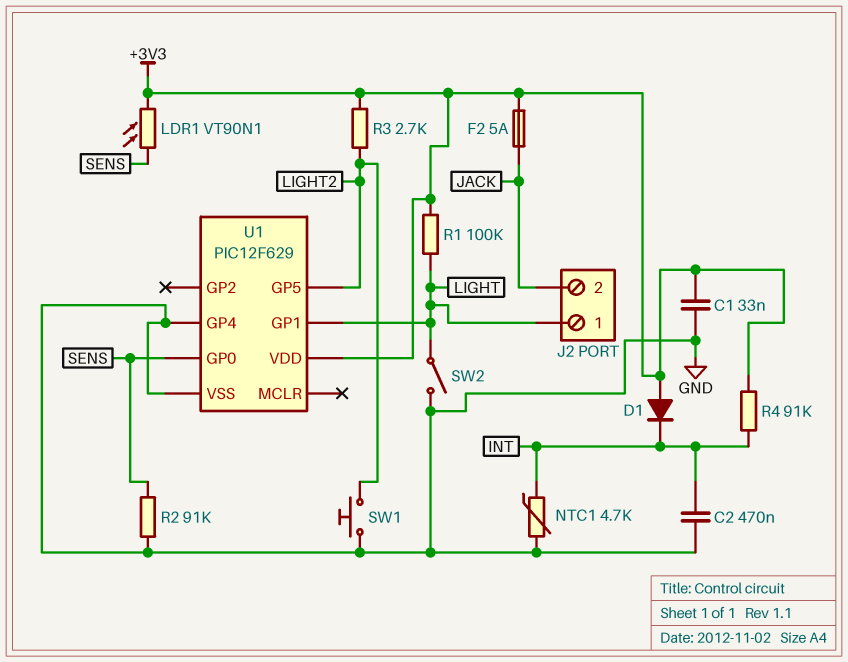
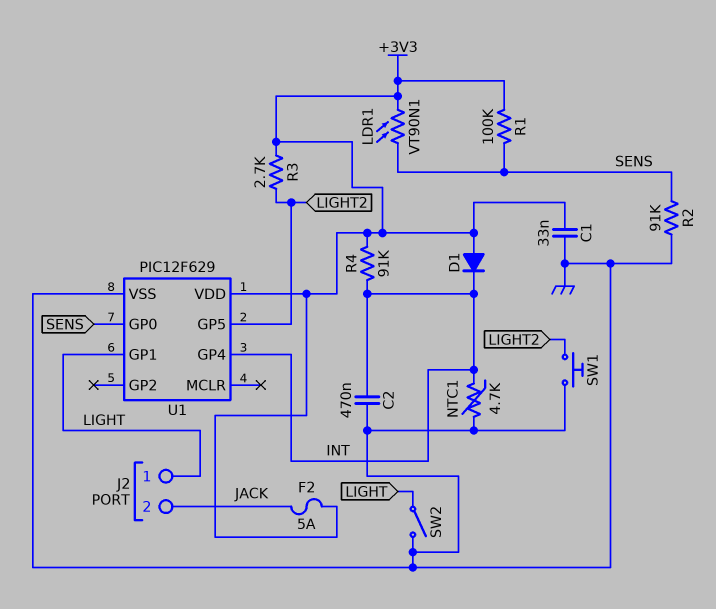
R1: 100k (+3V3, LIGHT) -> 100k (+3V3, SENS)
U1 pin GP4: GND -> INT

